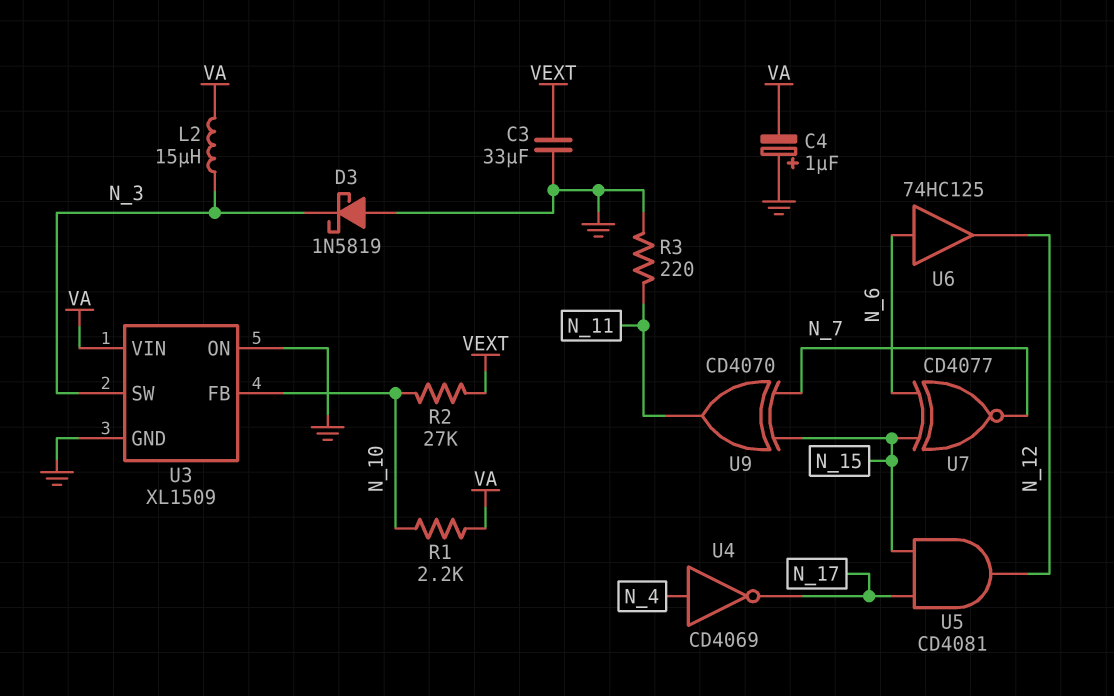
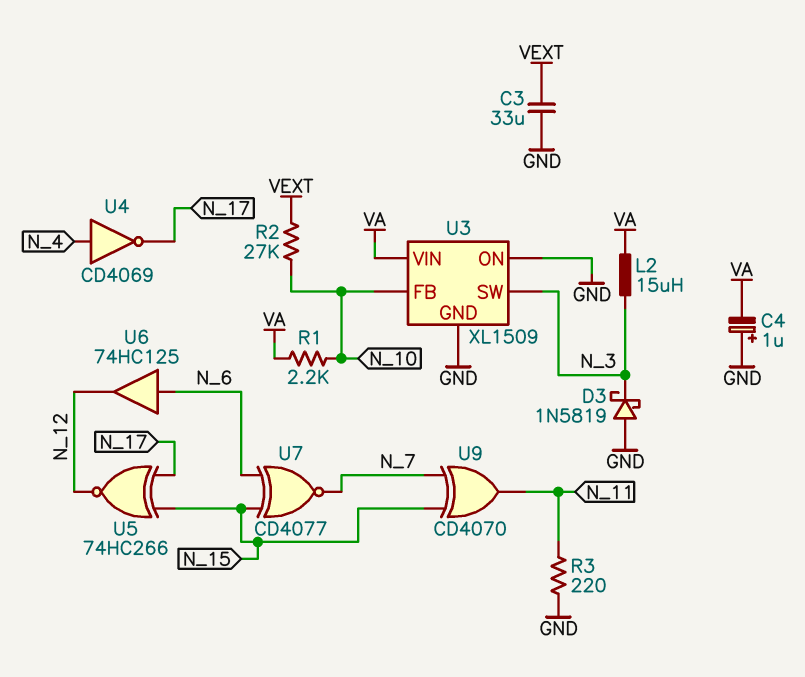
U5: AND CD4081 (in N_15, in N_17, out N_12) -> XNOR 74HC266 (in N_15, in N_17, out N_12)

